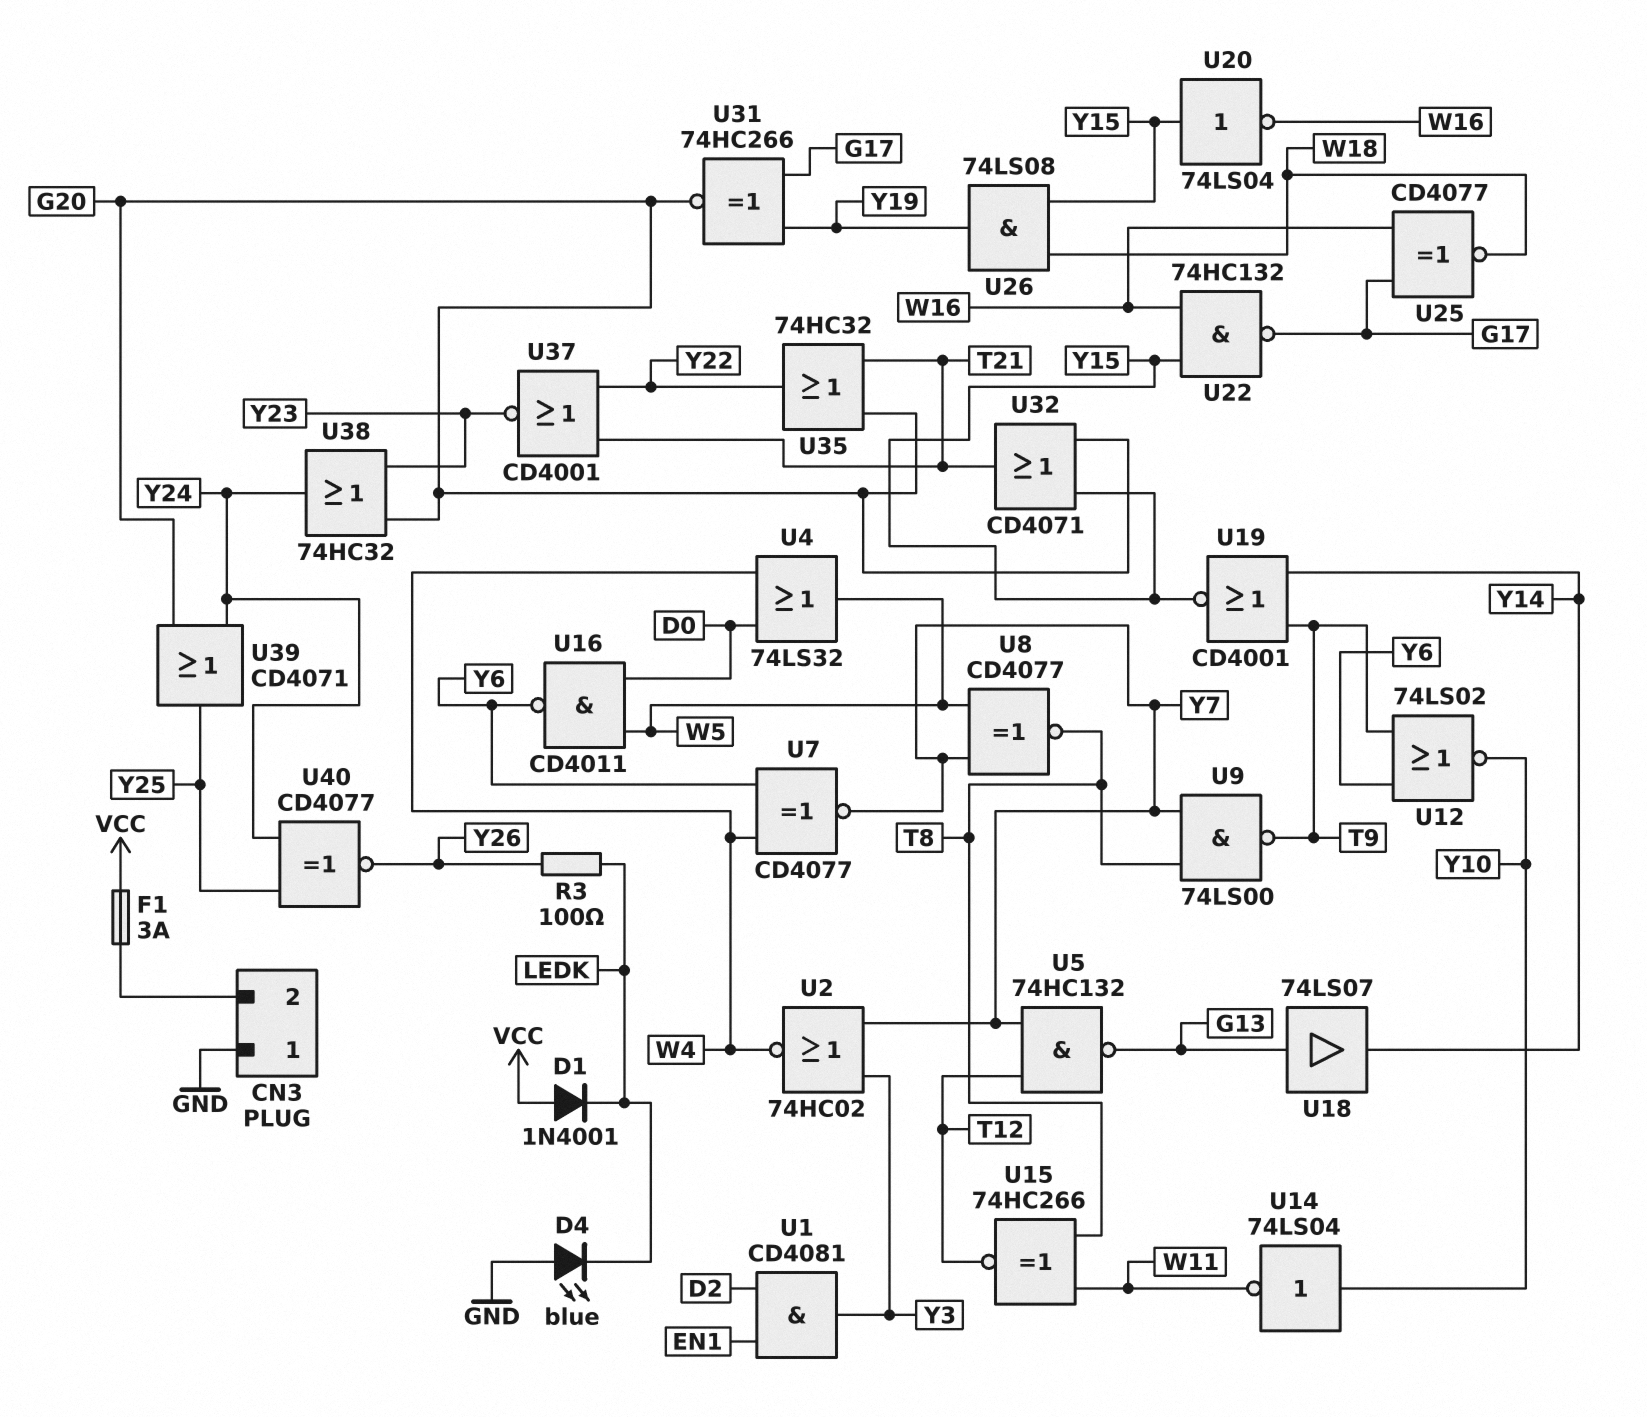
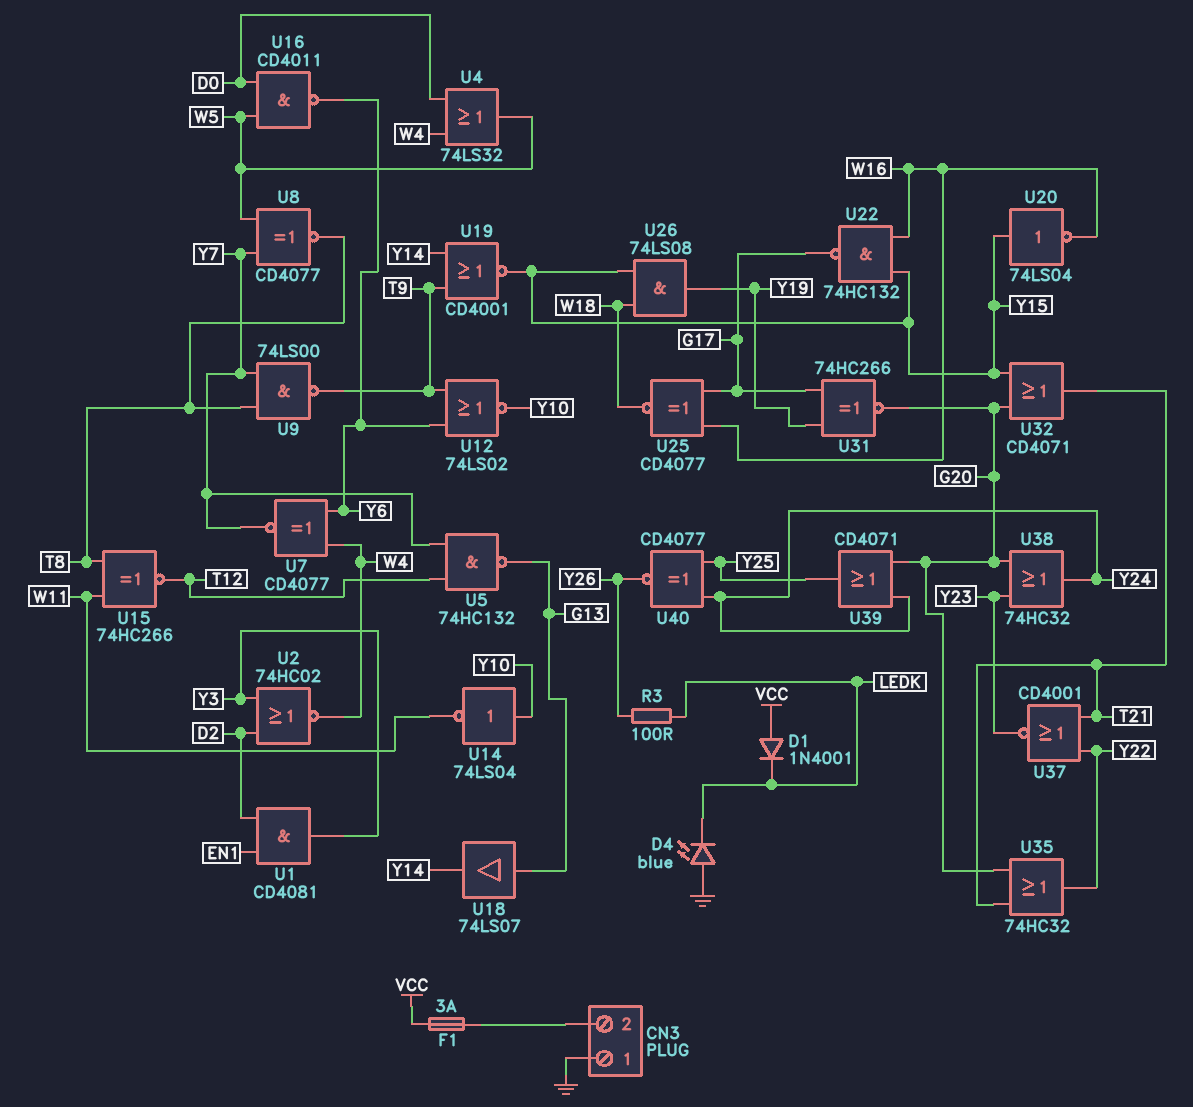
U2: NOR 74HC02 (in Y3, in Y7, out W4) -> NOR 74HC02 (in D2, in Y3, out W4)

